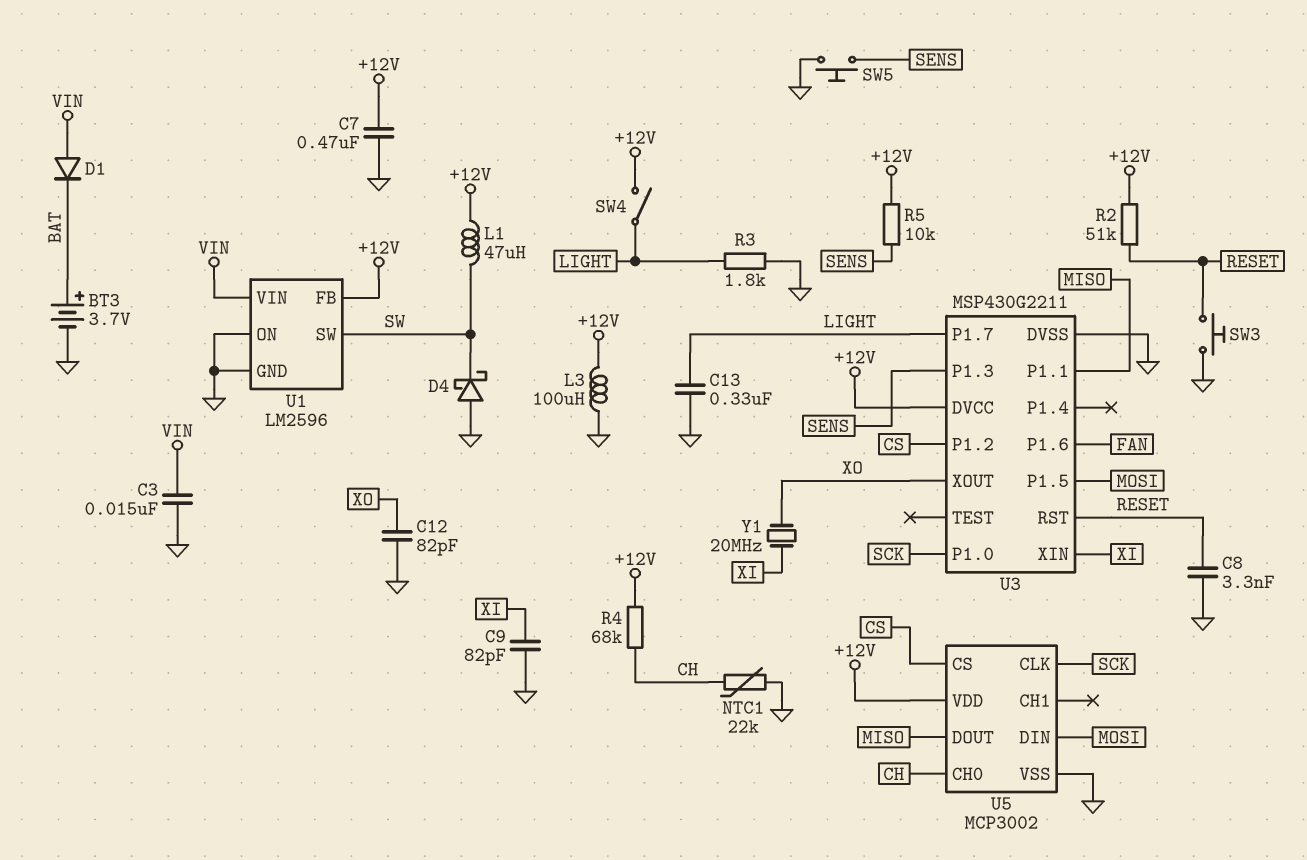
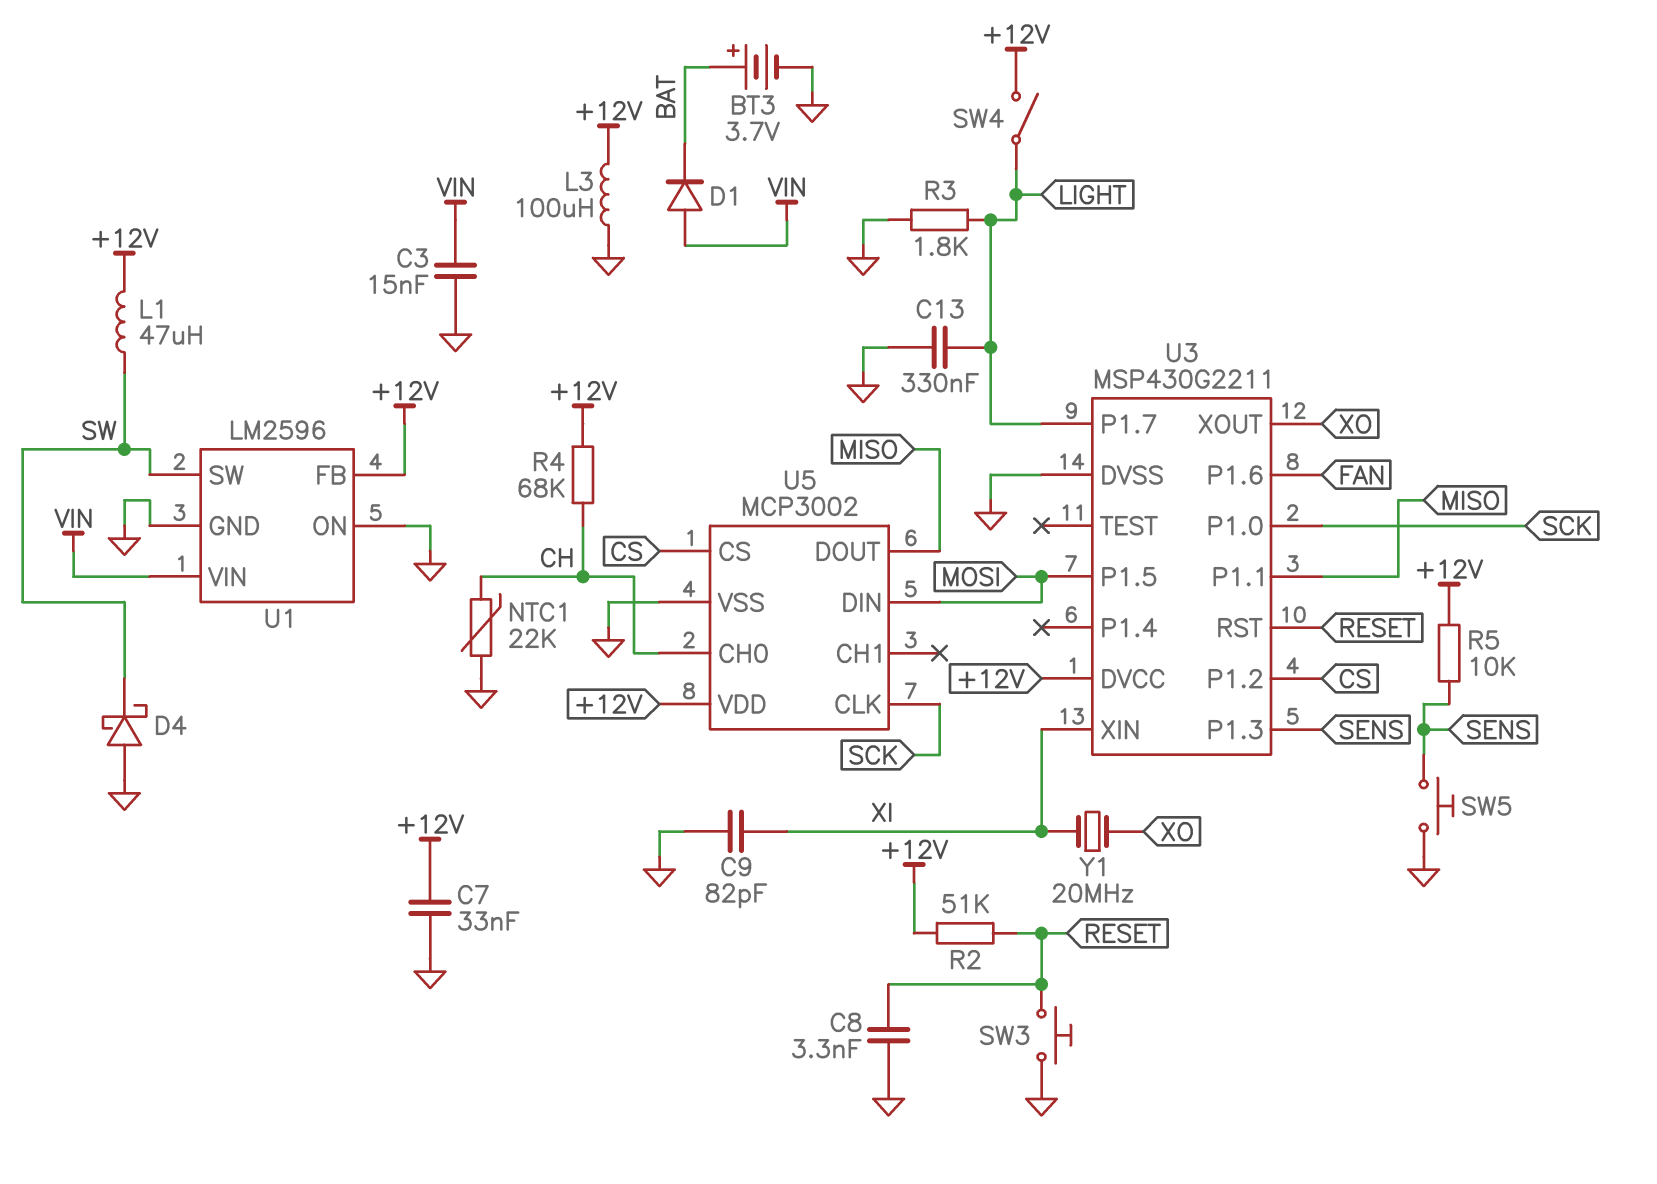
C7: 470nF (+12V, GND) -> 33nF (+12V, GND)
C12: 82pF (GND, XO) -> none

